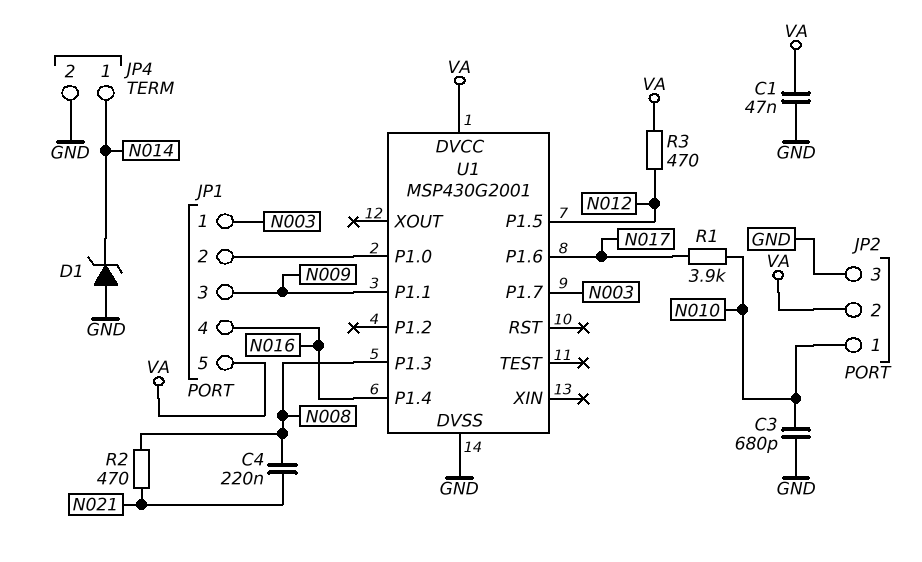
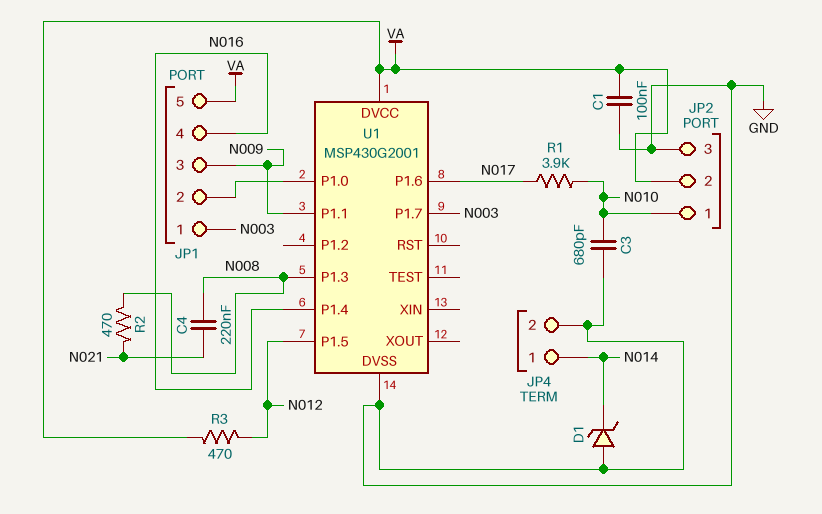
C1: 47nF (GND, VA) -> 100nF (GND, VA)

